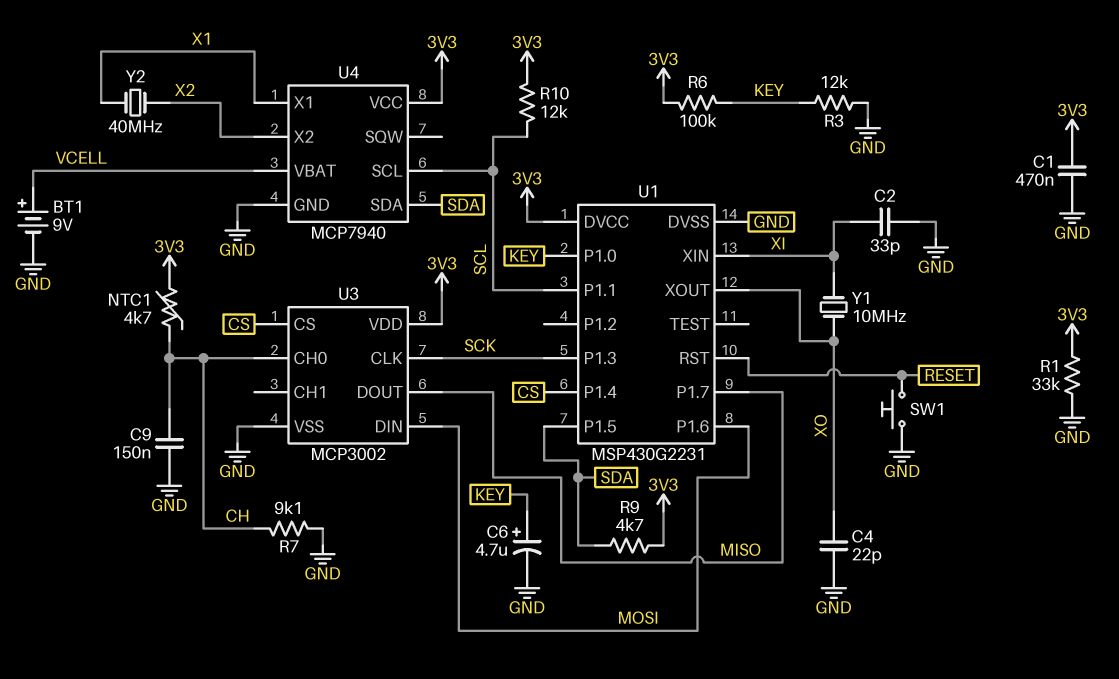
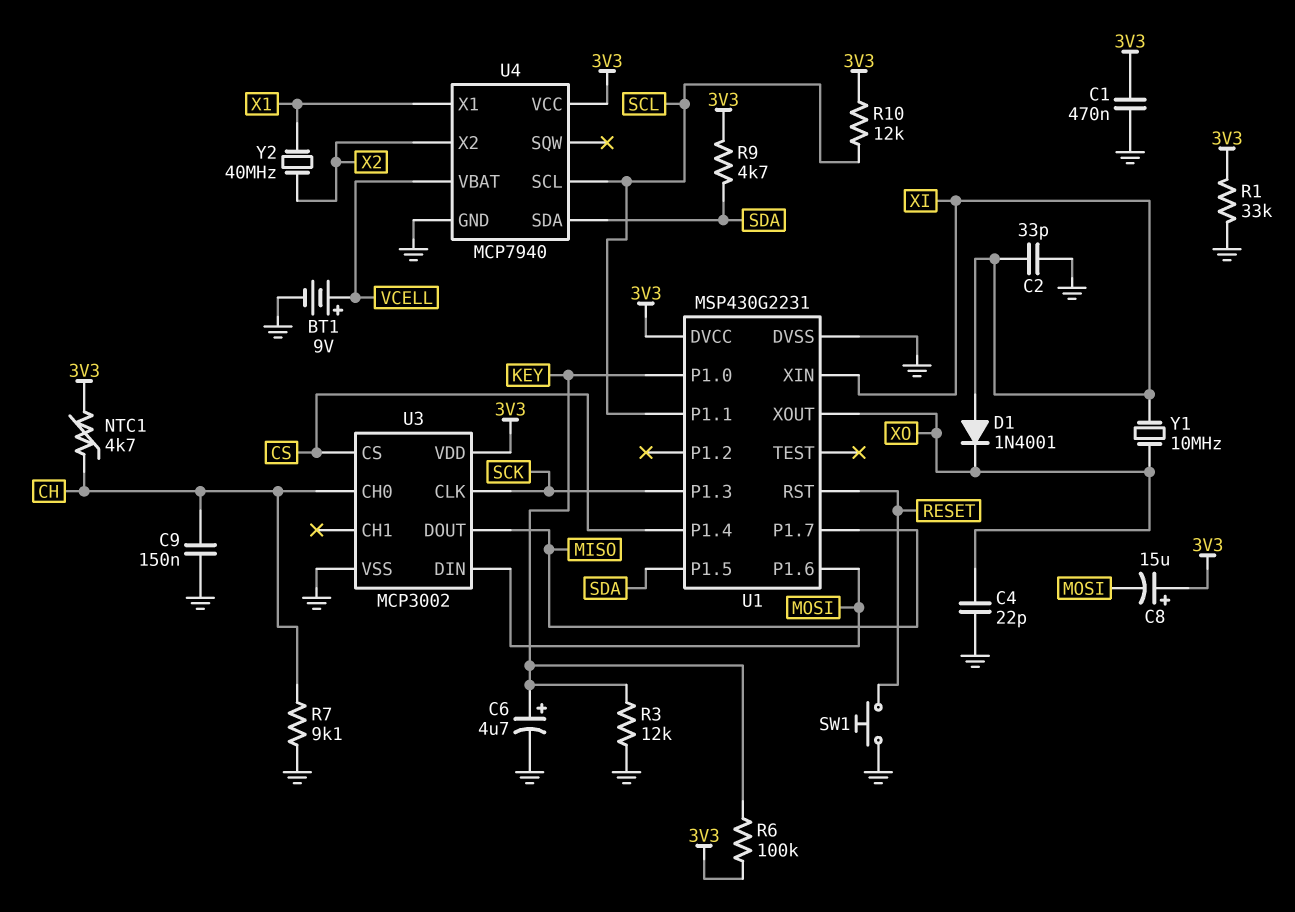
C8: none -> 15uF (plus 3V3, minus MOSI)
D1: none -> diode 1N4001 (A XI, K XO)

